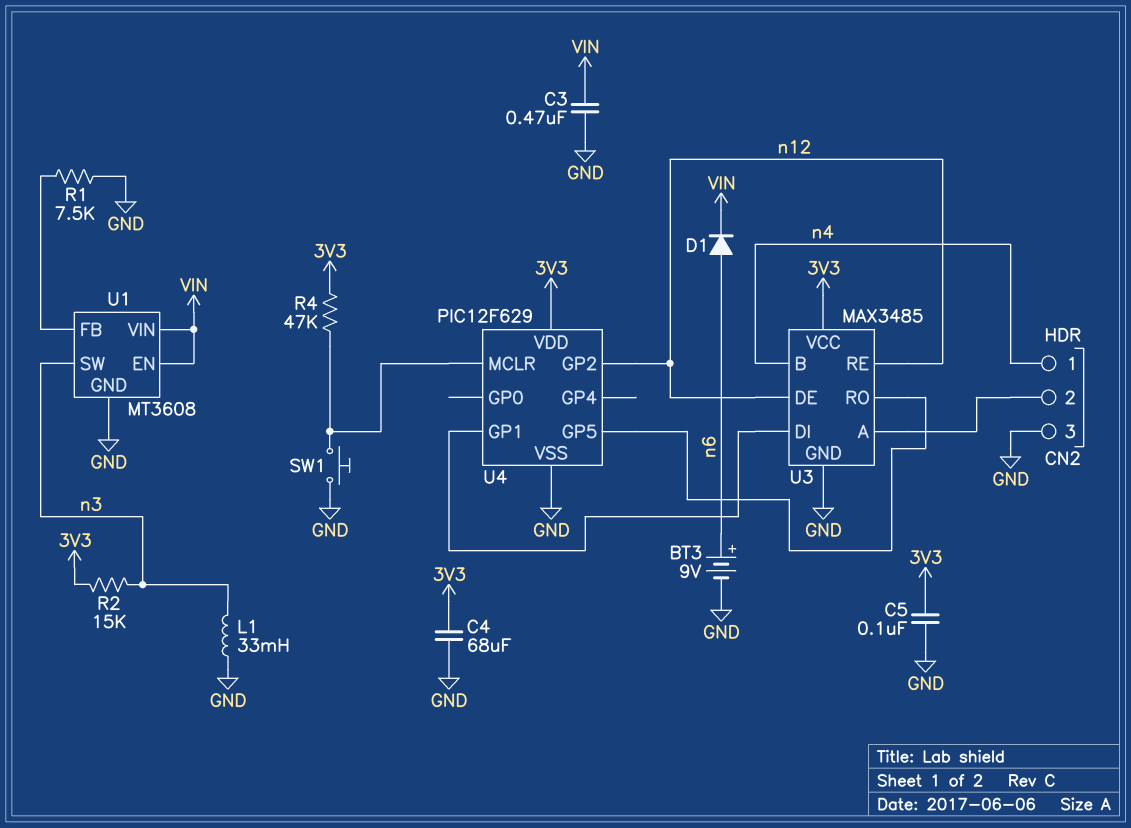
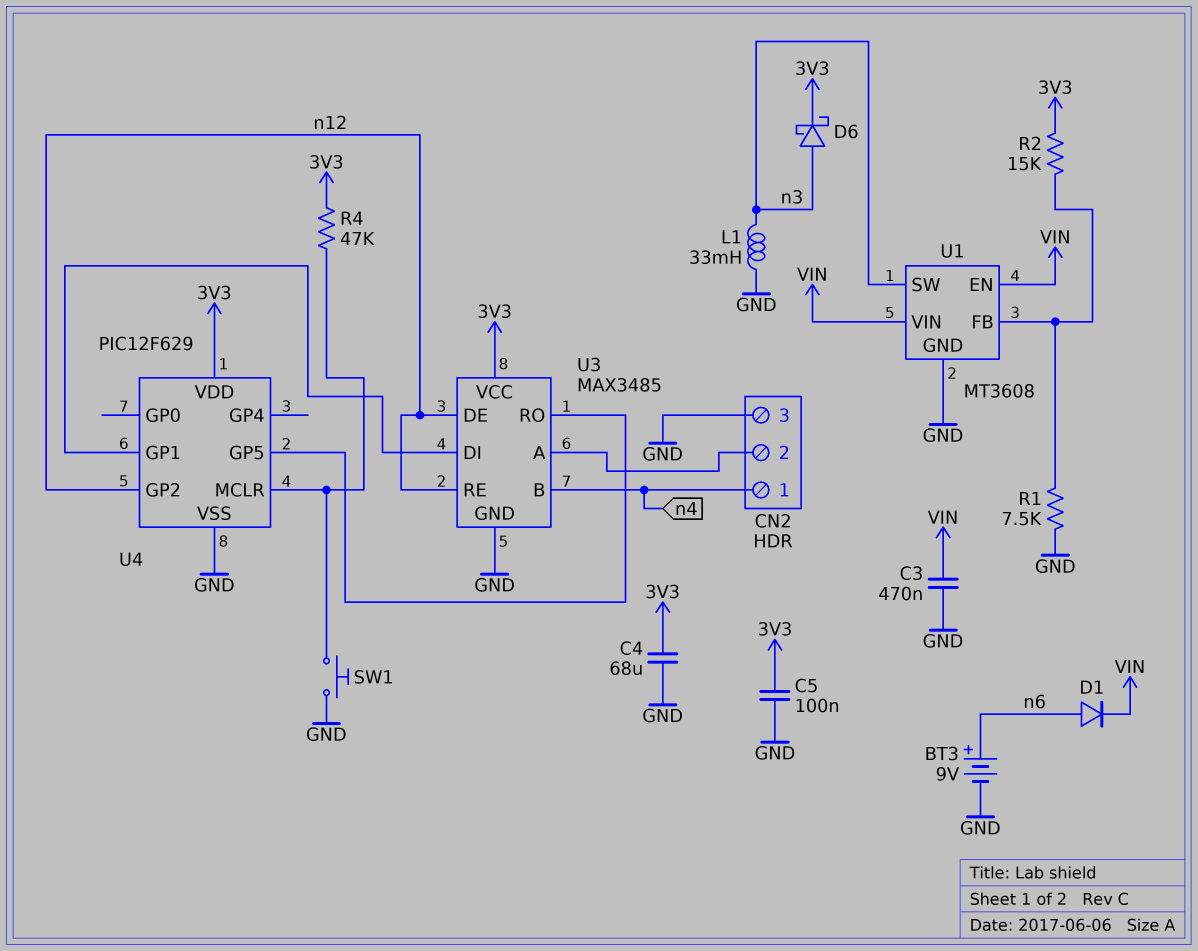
D6: none -> schottky (A n3, K 3V3)
R2: 15k (3V3, n3) -> 15k (3V3, U1/FB)

